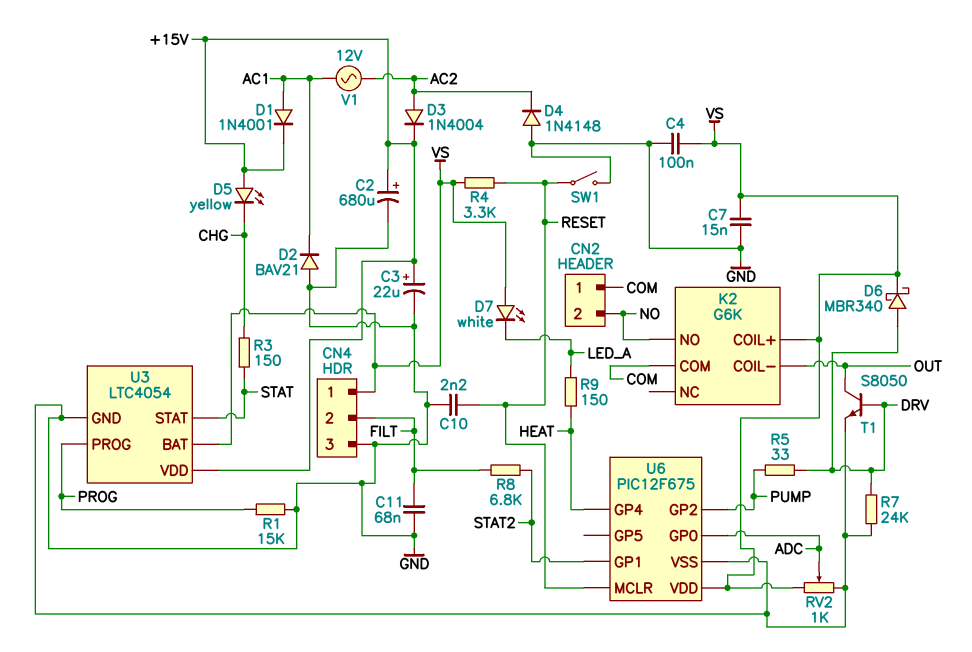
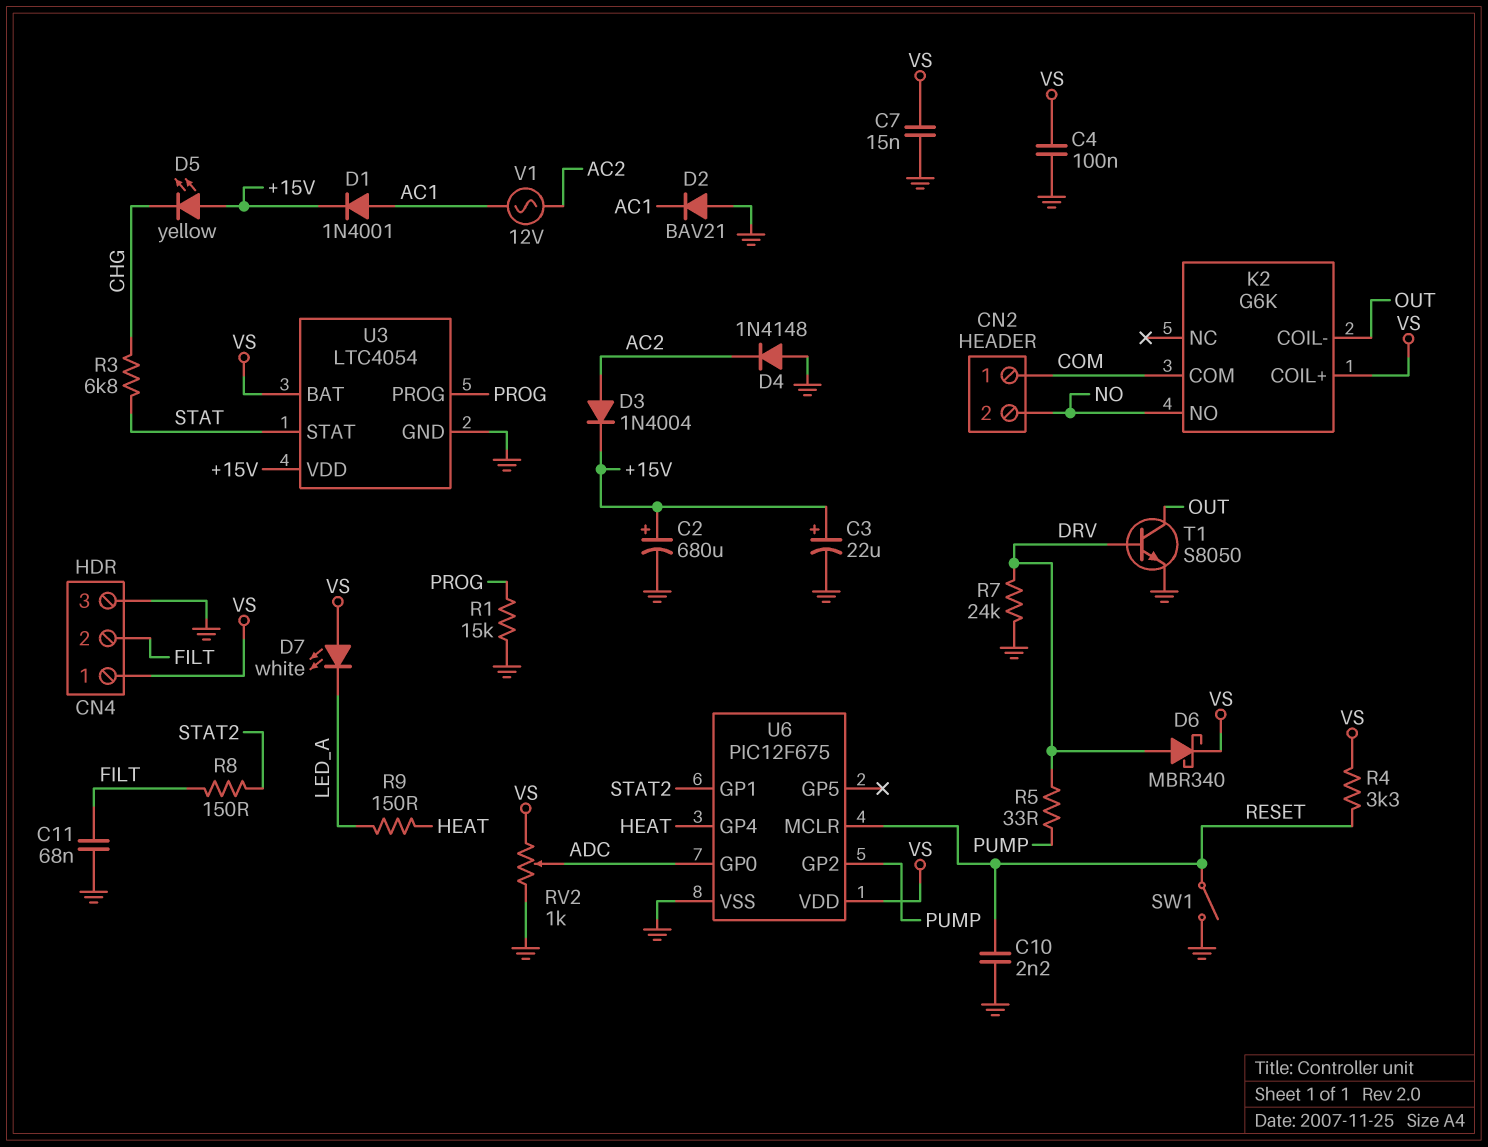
R3: 150 (CHG, STAT) -> 6.8k (CHG, STAT)
R8: 6.8k (FILT, STAT2) -> 150 (FILT, STAT2)

